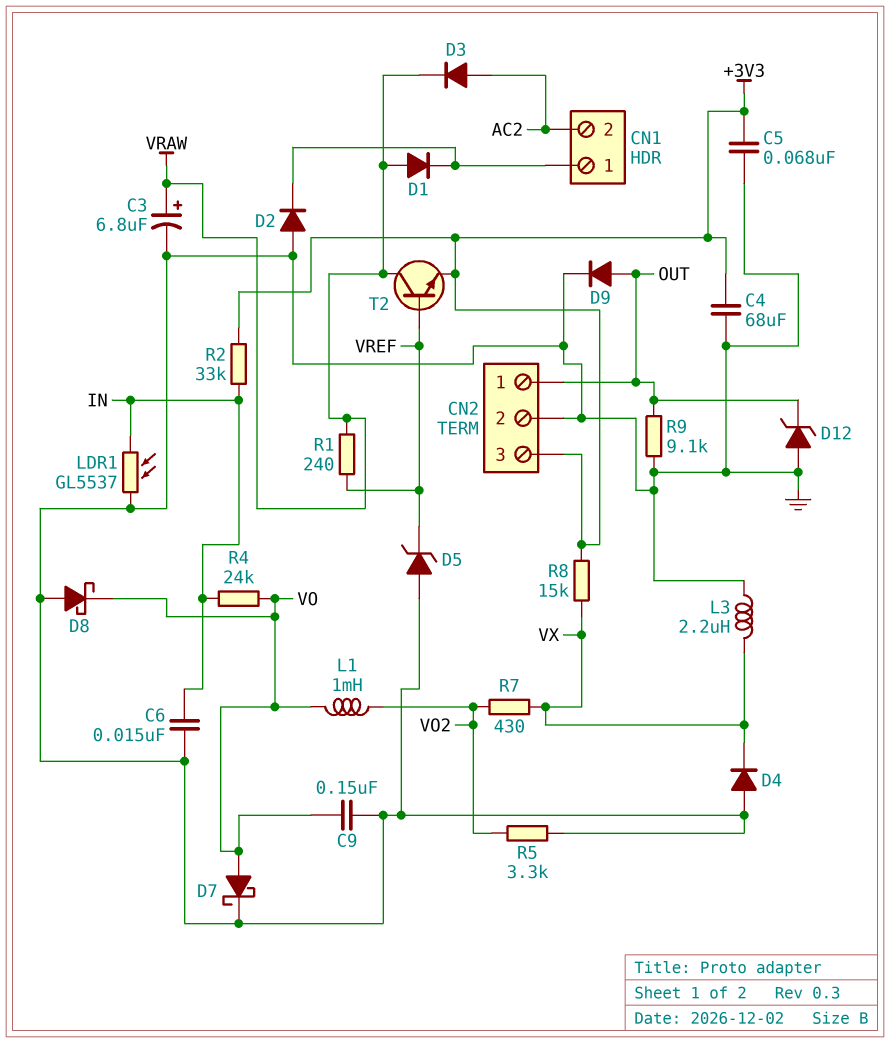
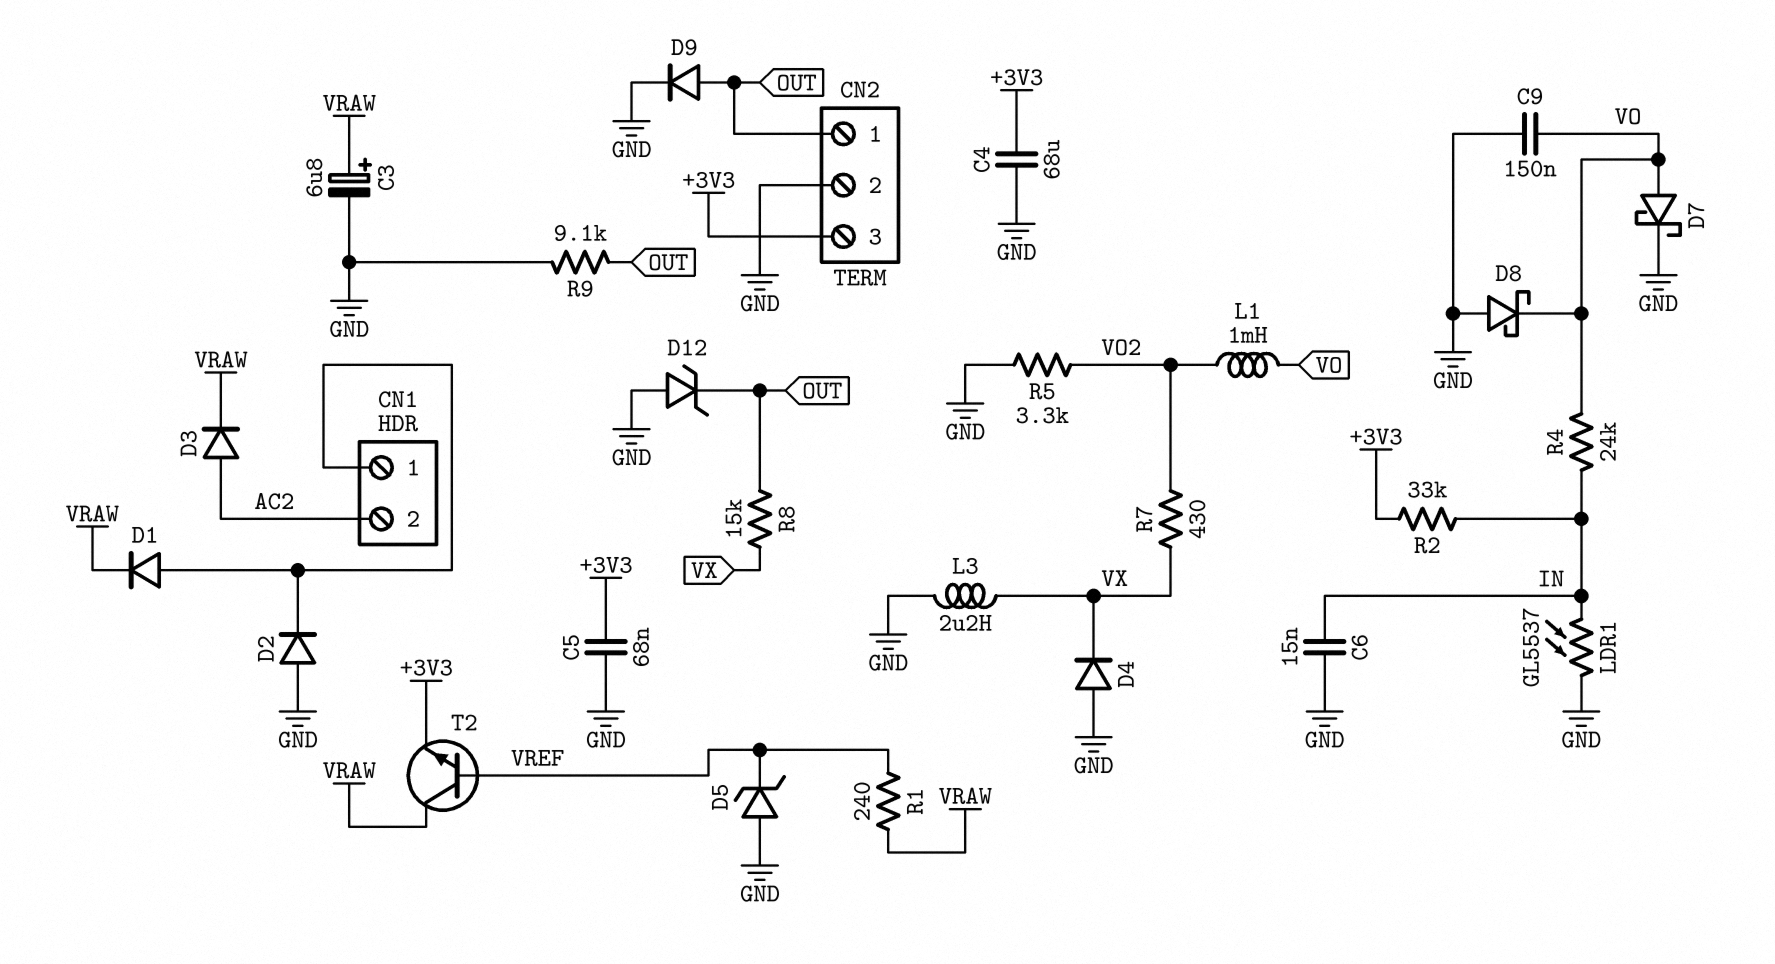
D1: diode (A VRAW, K CN1/1) -> diode (A CN1/1, K VRAW)
R8: 15k (+3V3, VX) -> 15k (OUT, VX)

